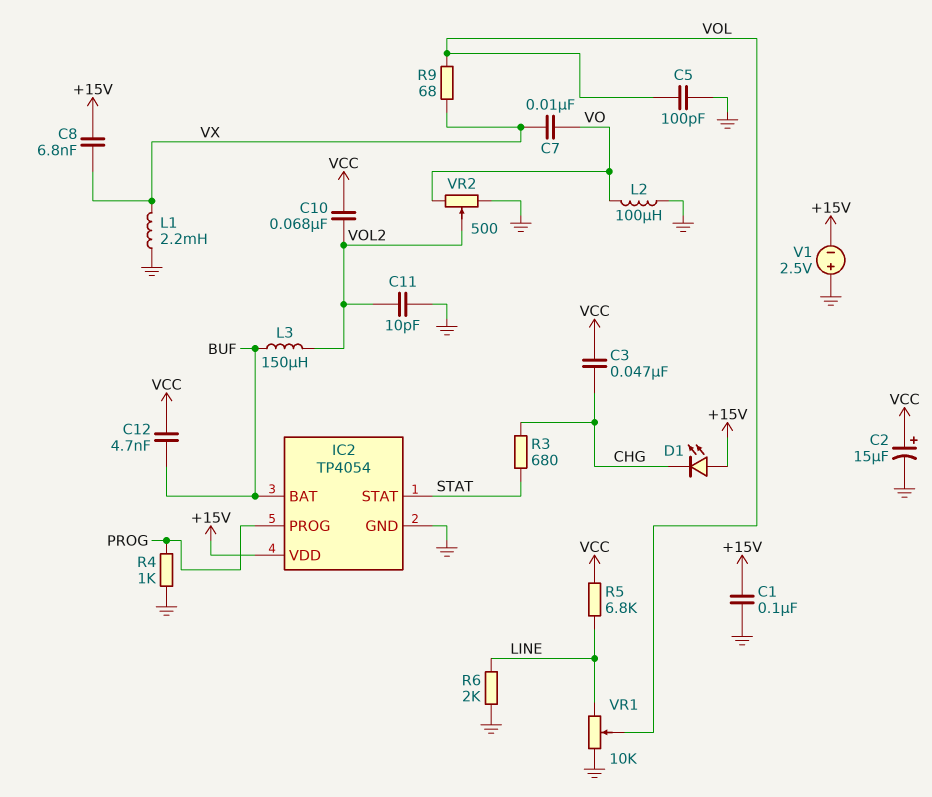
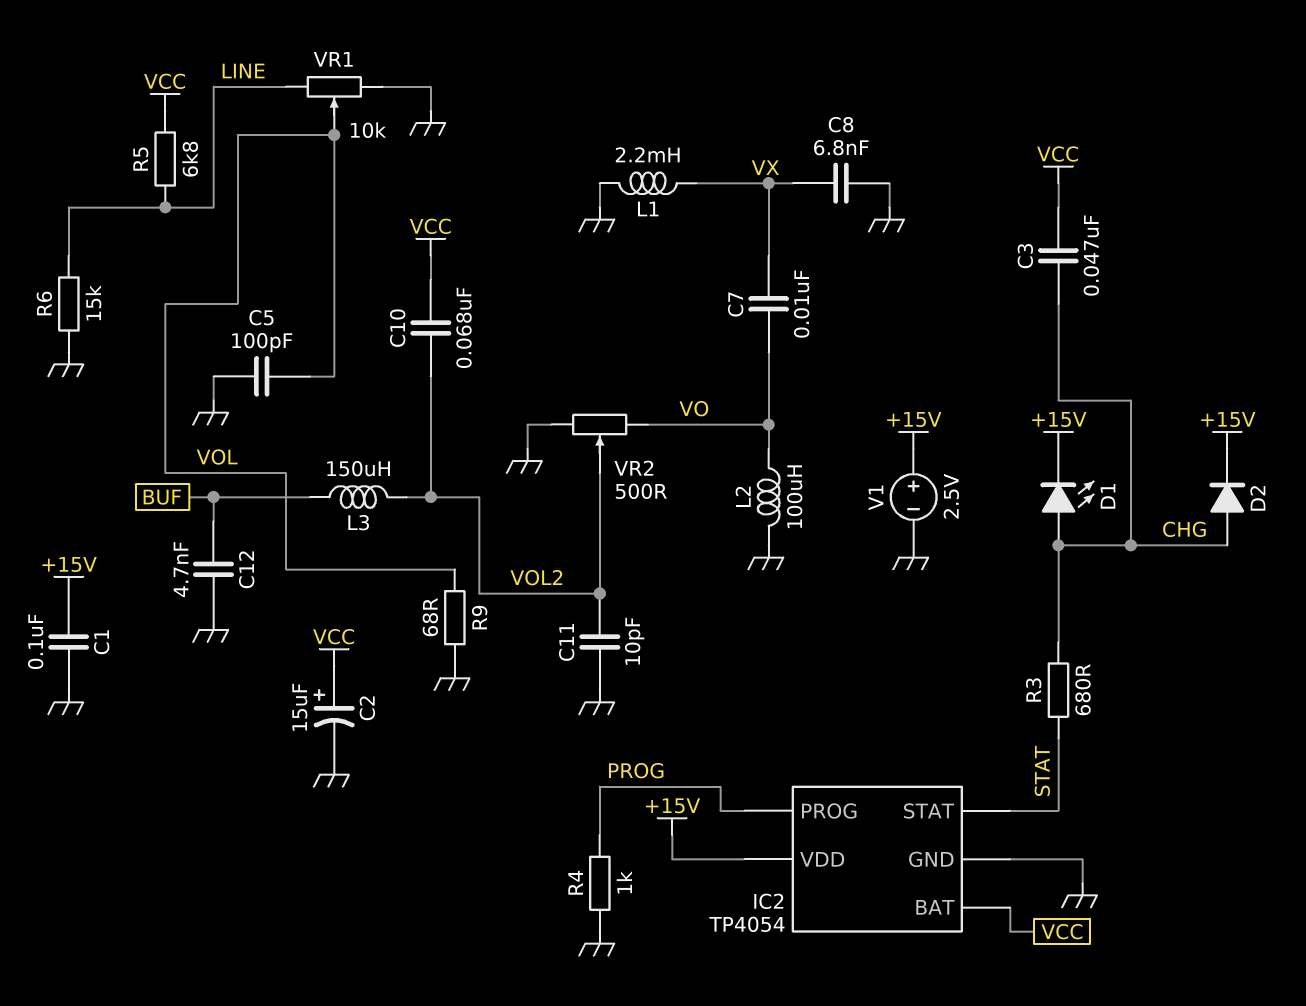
C8: 6.8nF (+15V, VX) -> 6.8nF (GND, VX)
C12: 4.7nF (BUF, VCC) -> 4.7nF (BUF, GND)
D1: LED (A +15V, K CHG) -> LED (A CHG, K +15V)
D2: none -> diode (A CHG, K +15V)
IC2 pin BAT: BUF -> VCC
R6: 2k (GND, LINE) -> 15k (GND, LINE)
R9: 68 (VOL, VX) -> 68 (GND, VOL)
V1: 2.5V (plus GND, minus +15V) -> 2.5V (plus +15V, minus GND)

